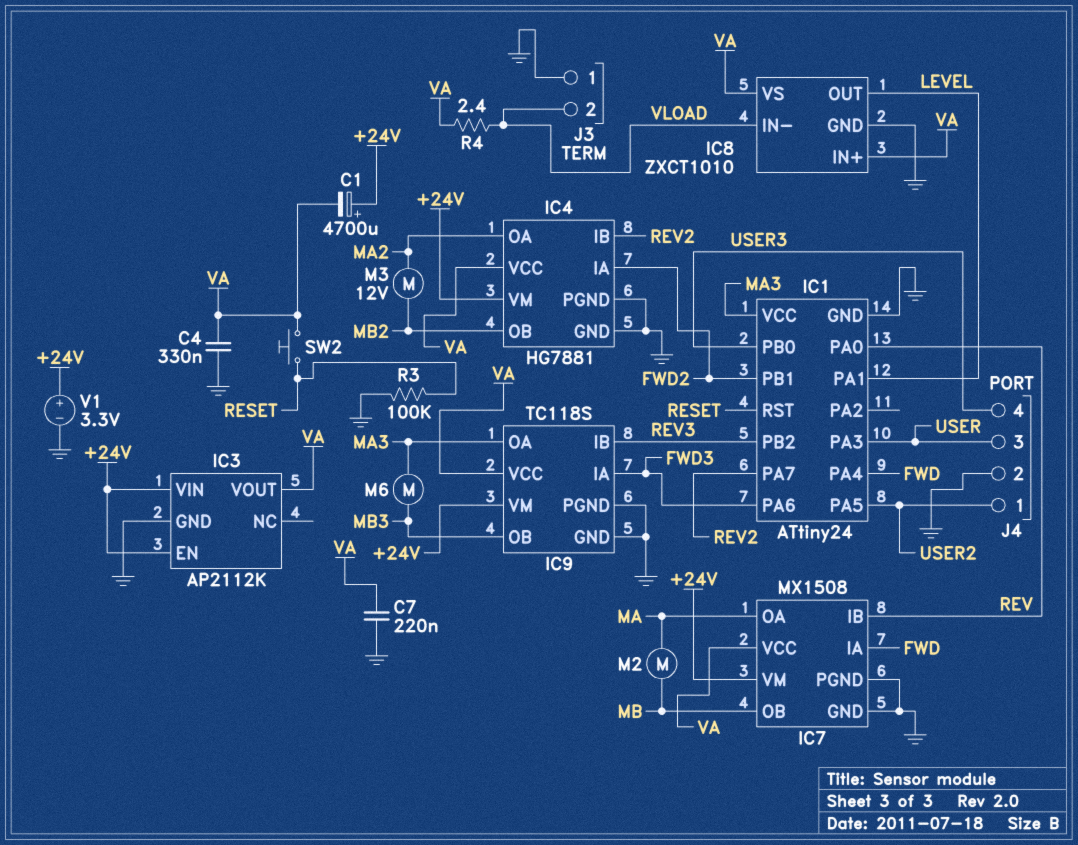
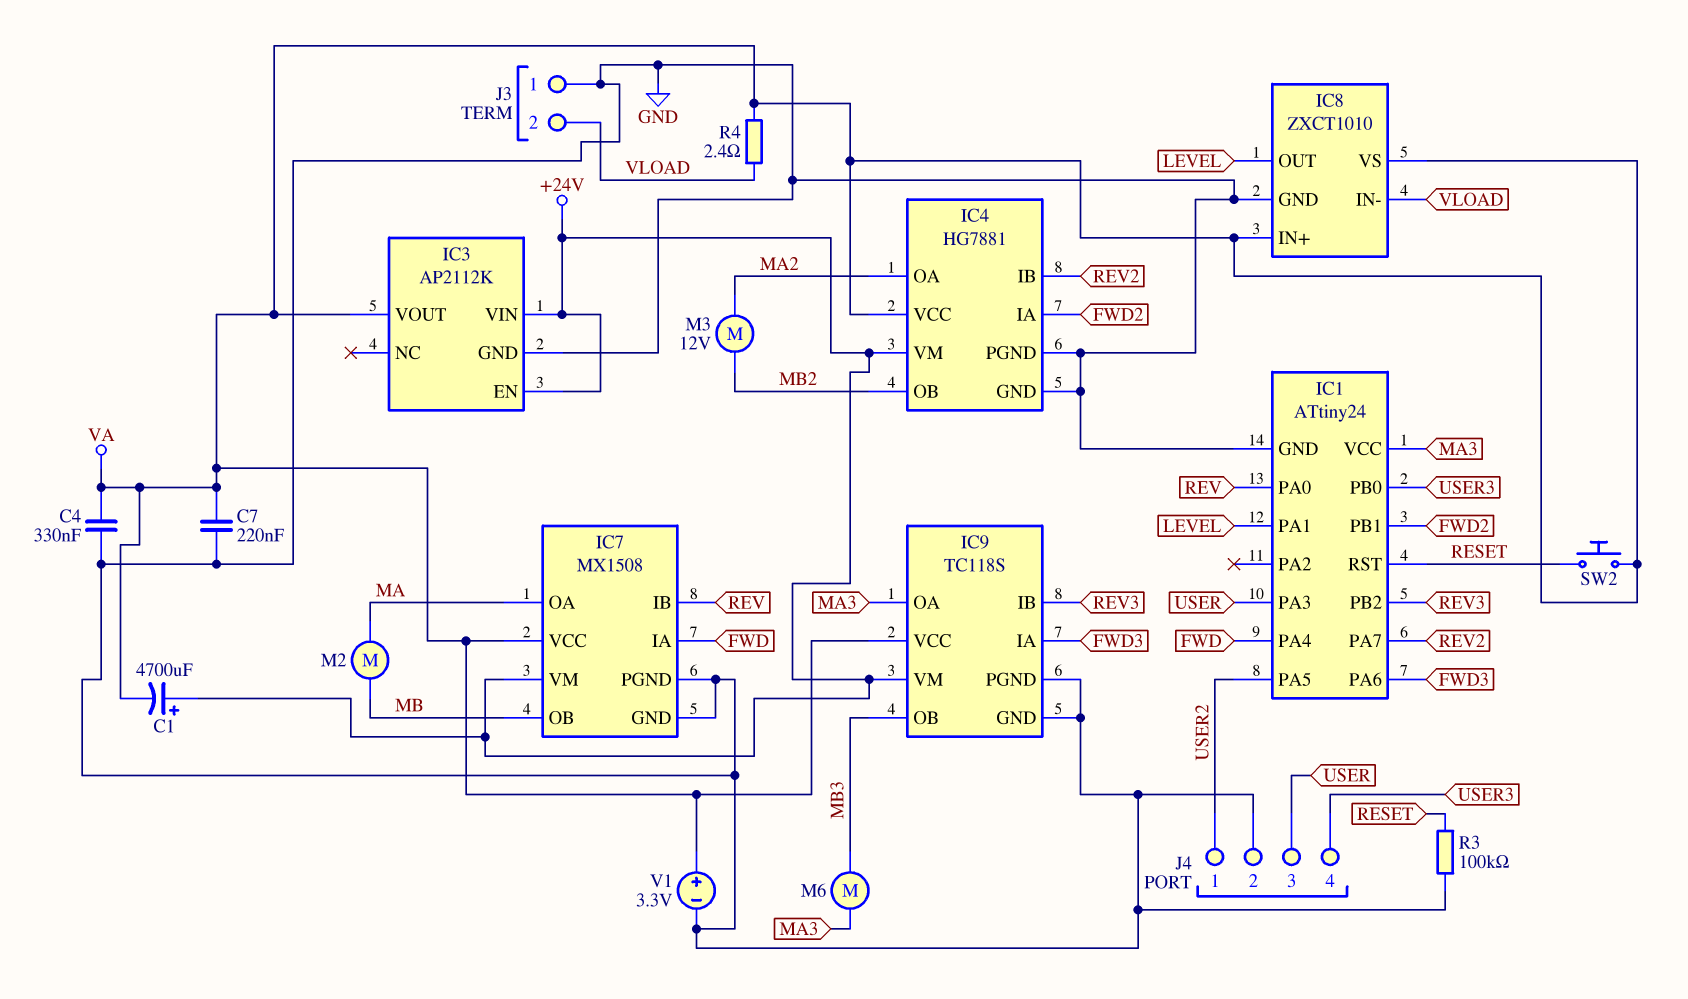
V1: 3.3V (plus +24V, minus GND) -> 3.3V (plus VA, minus GND)

